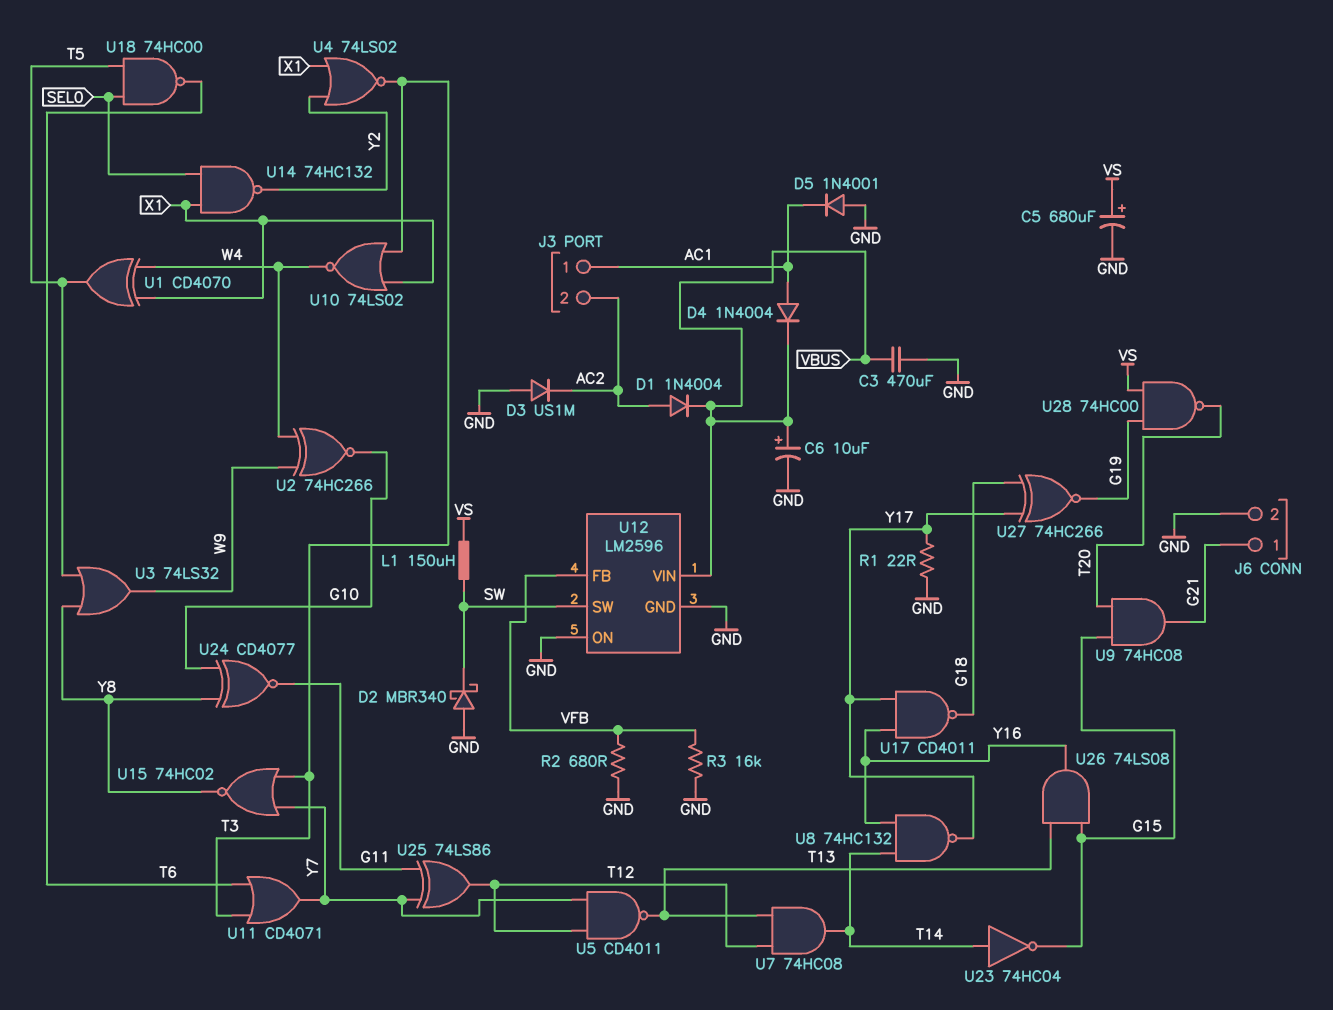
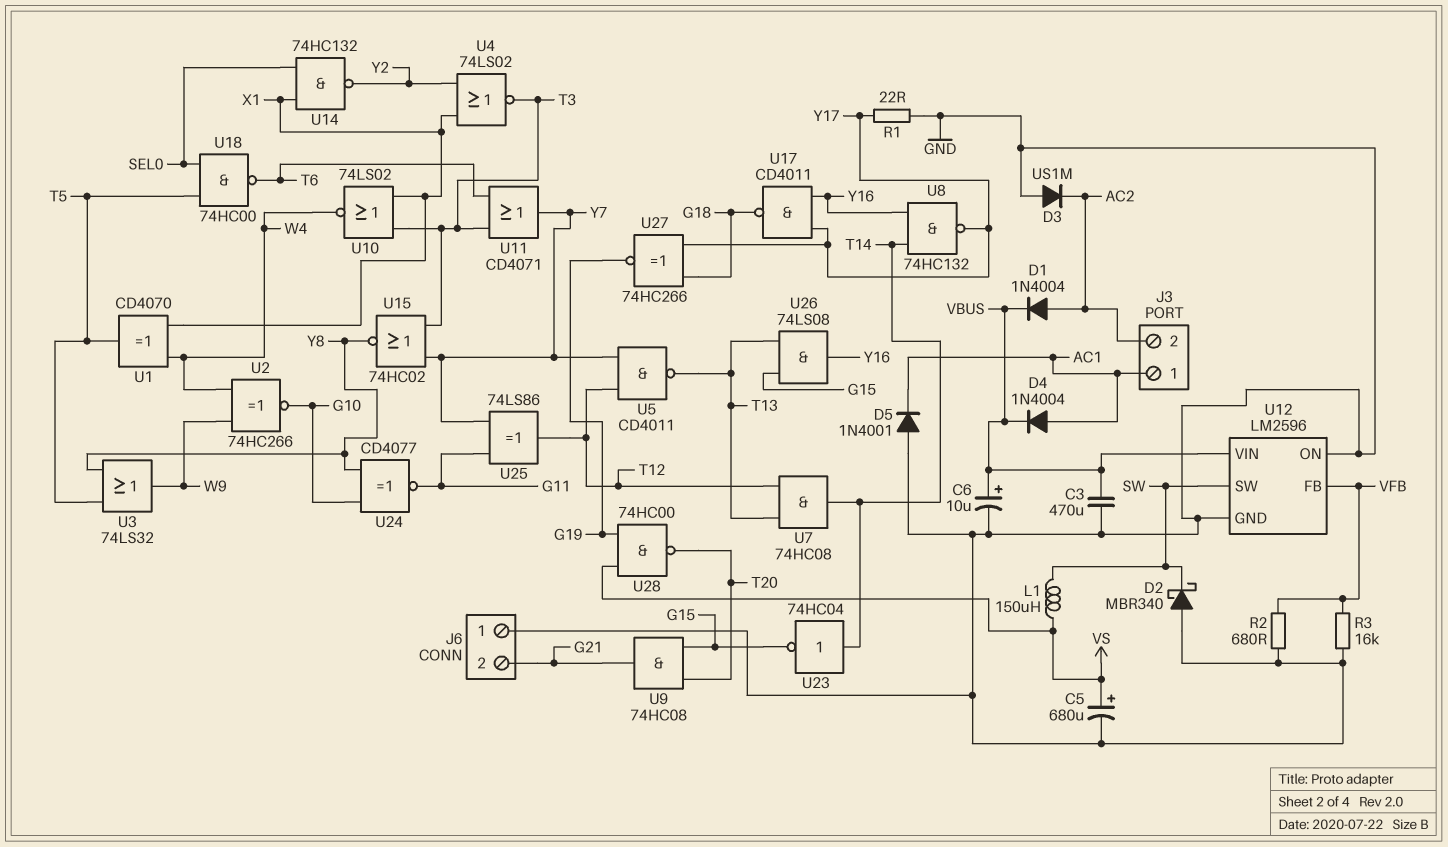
J6 pin 1: G21 -> GND
J6 pin 2: GND -> G21

